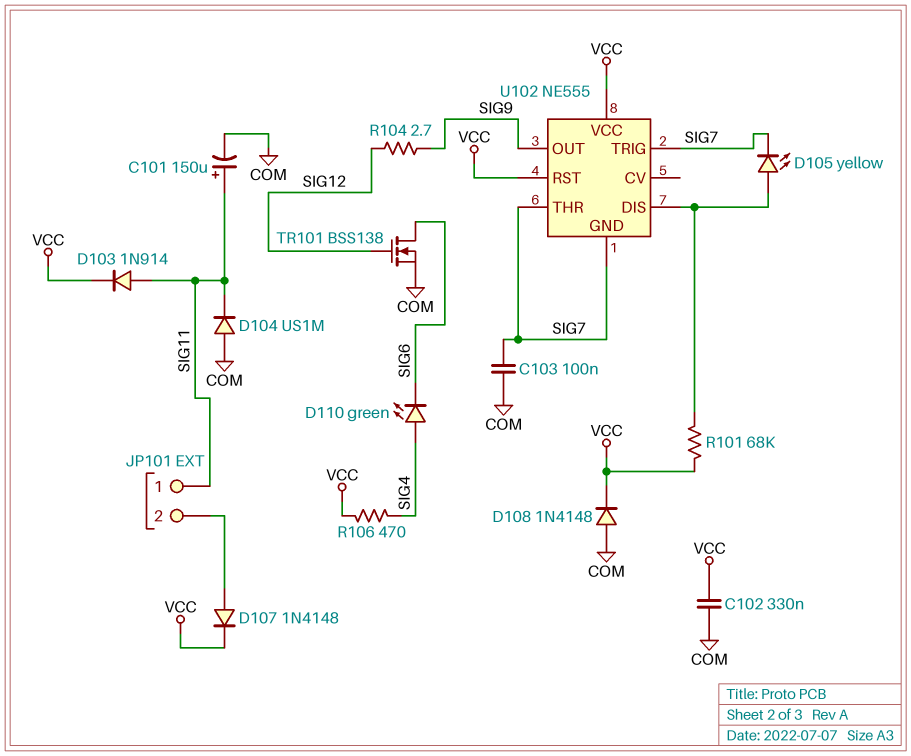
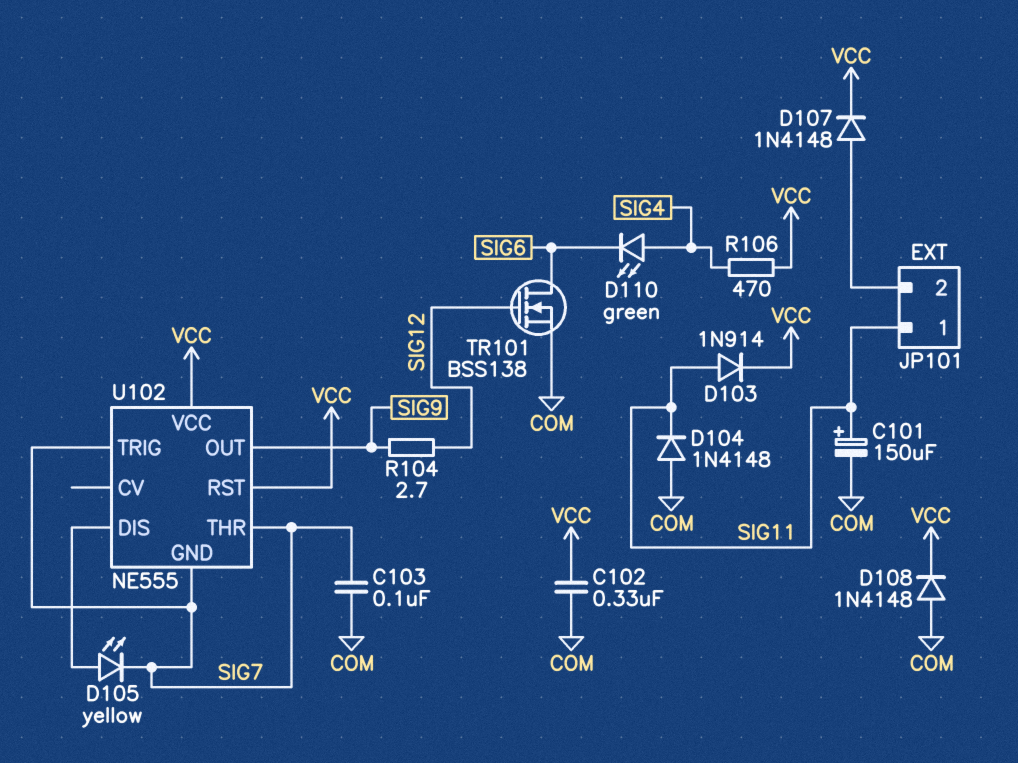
D104: diode US1M (A COM, K SIG11) -> diode 1N4148 (A COM, K SIG11)
R101: 68k (U102/DIS, VCC) -> none

